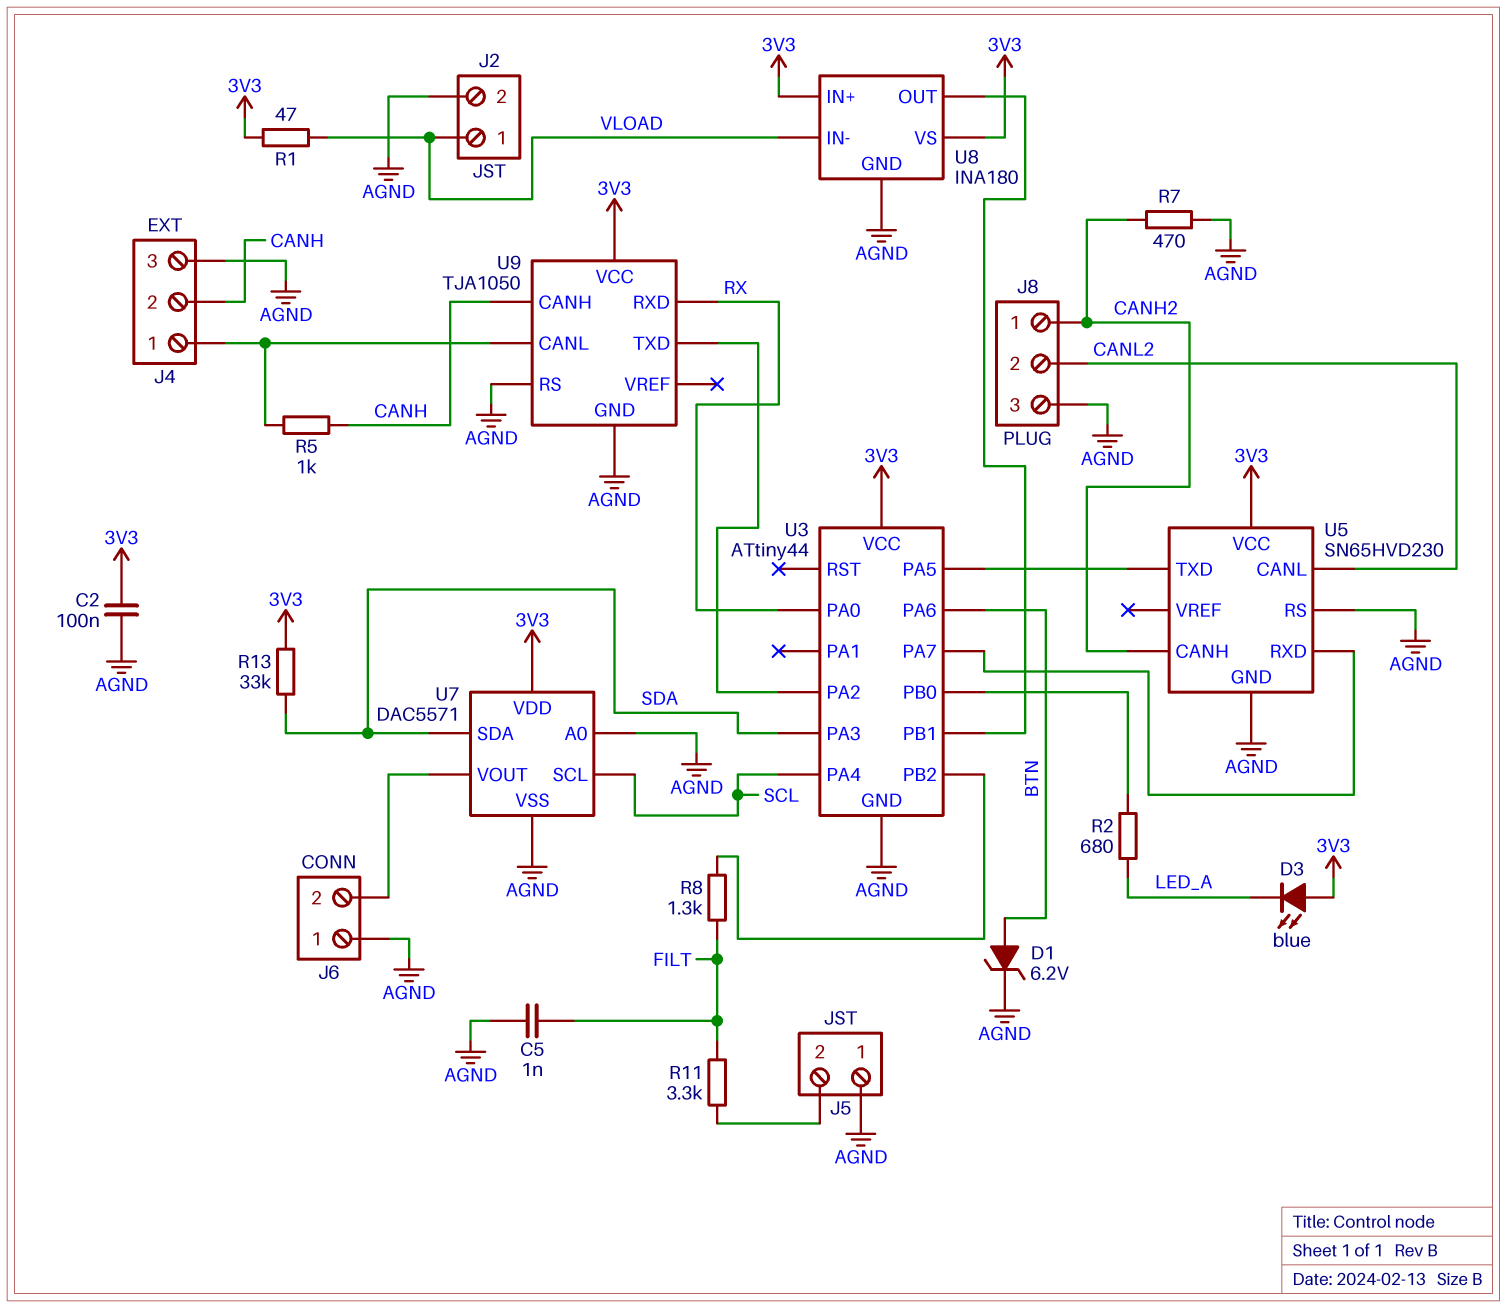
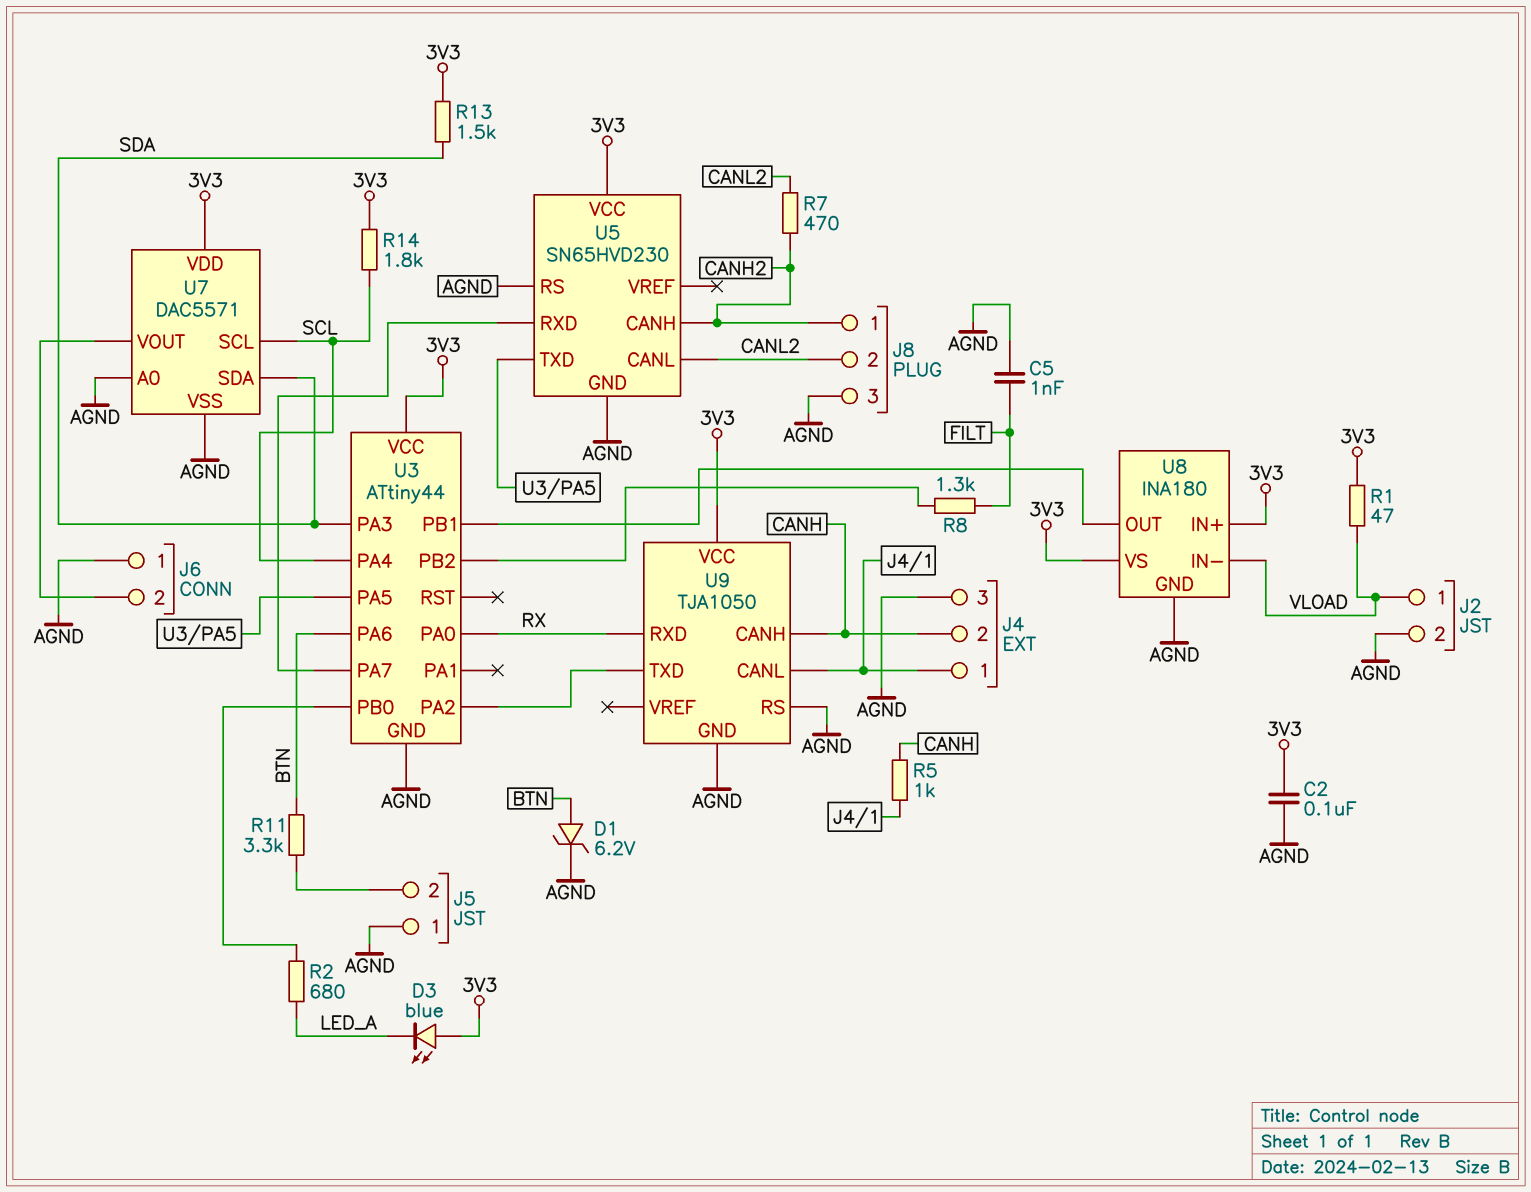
R7: 470 (AGND, CANH2) -> 470 (CANH2, CANL2)
R11: 3.3k (FILT, J5/2) -> 3.3k (BTN, J5/2)
R13: 33k (3V3, SDA) -> 1.5k (3V3, SDA)
R14: none -> 1.8k (3V3, SCL)

